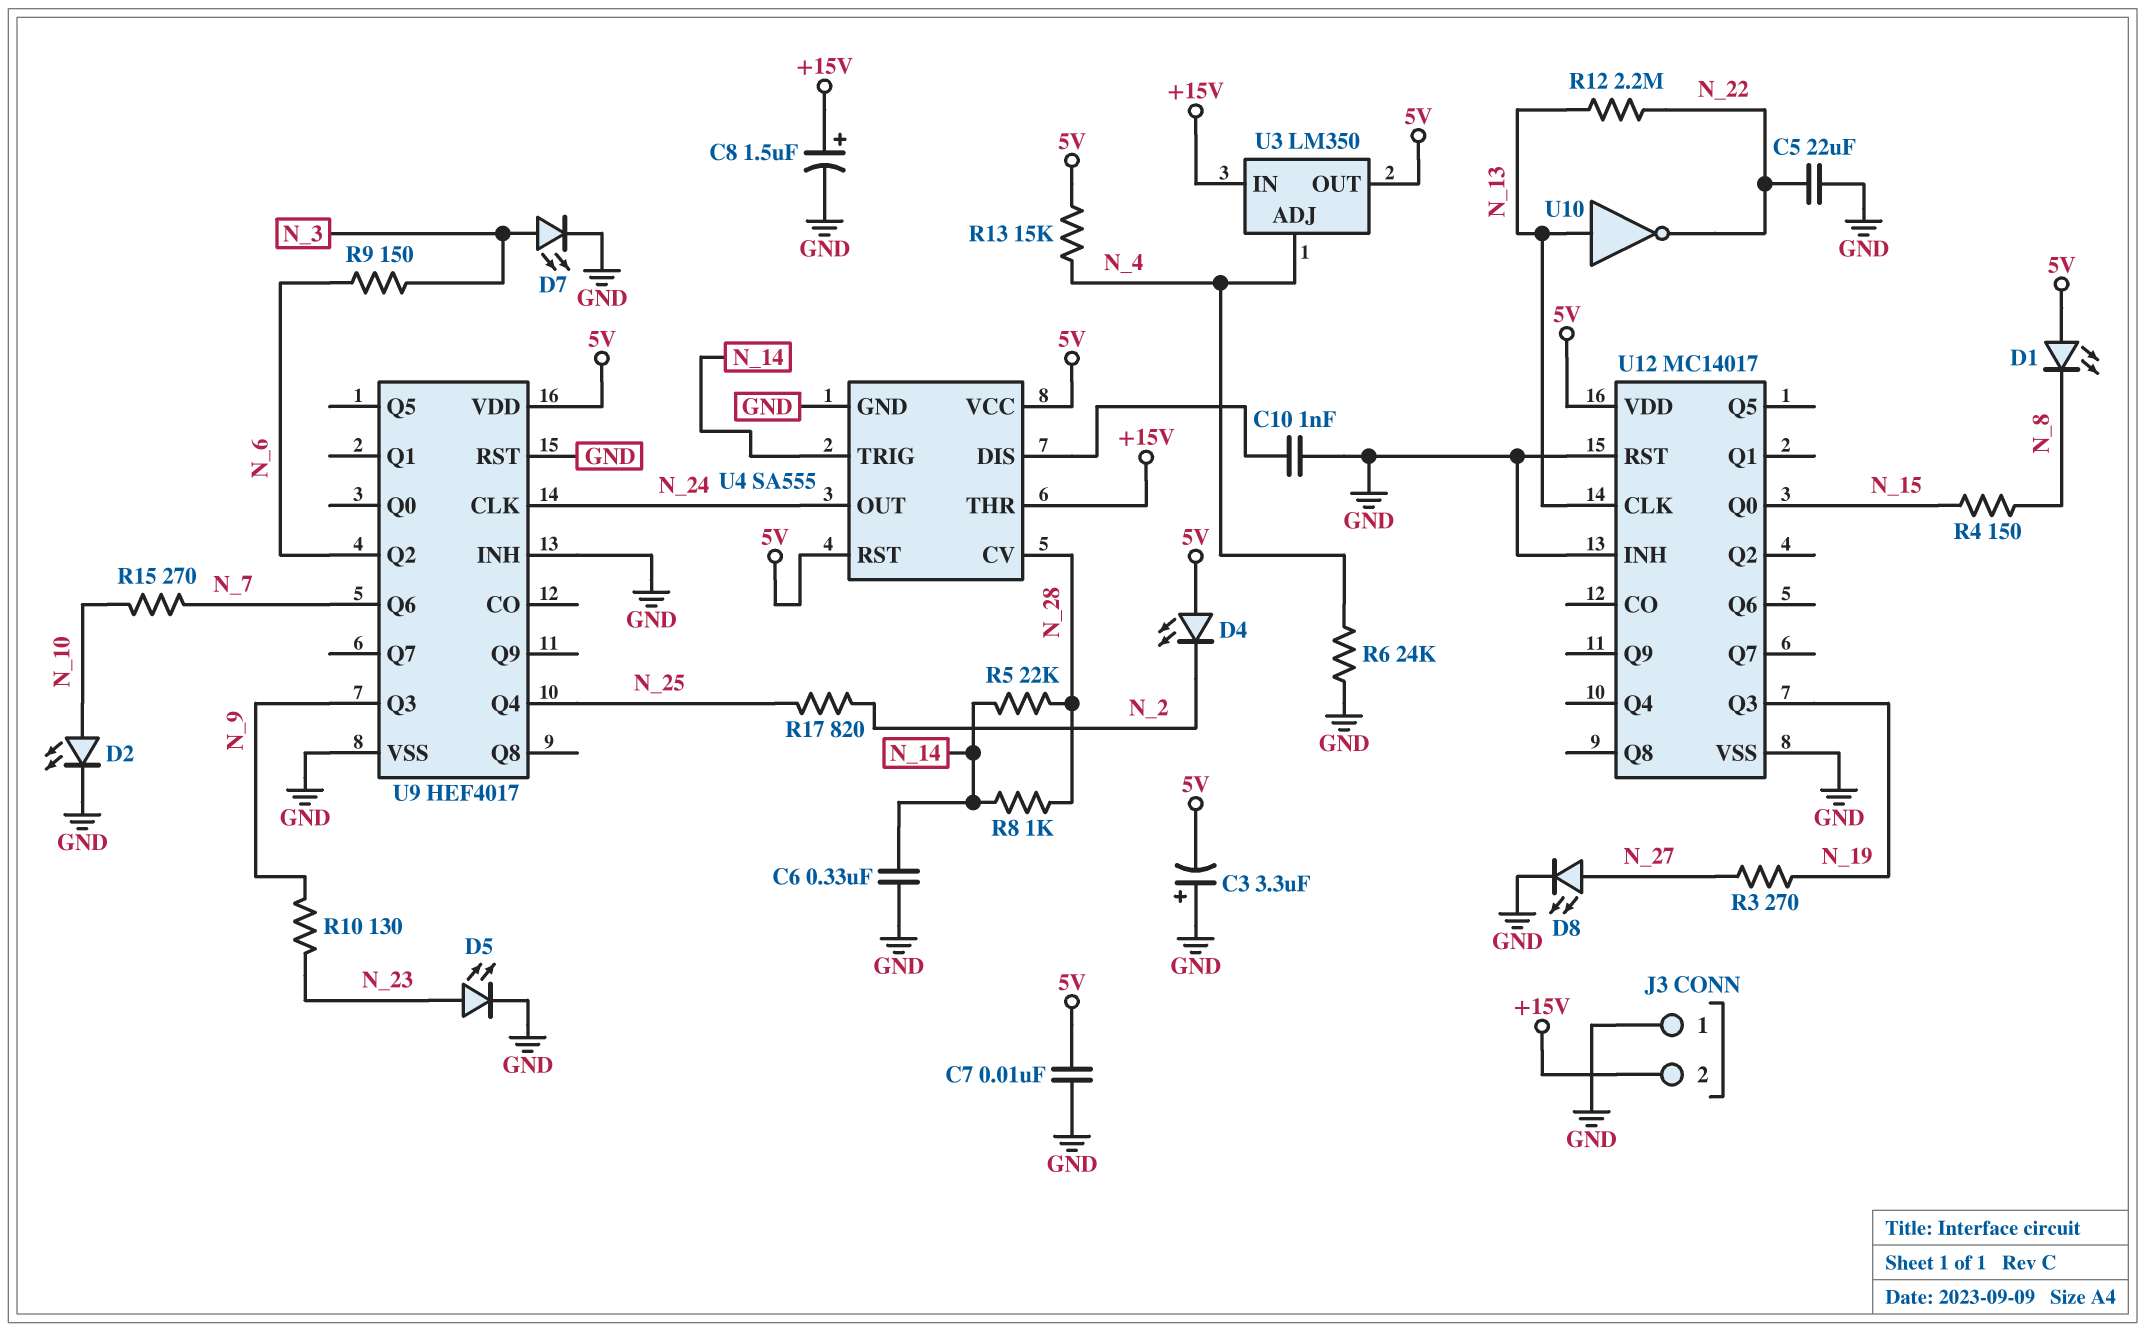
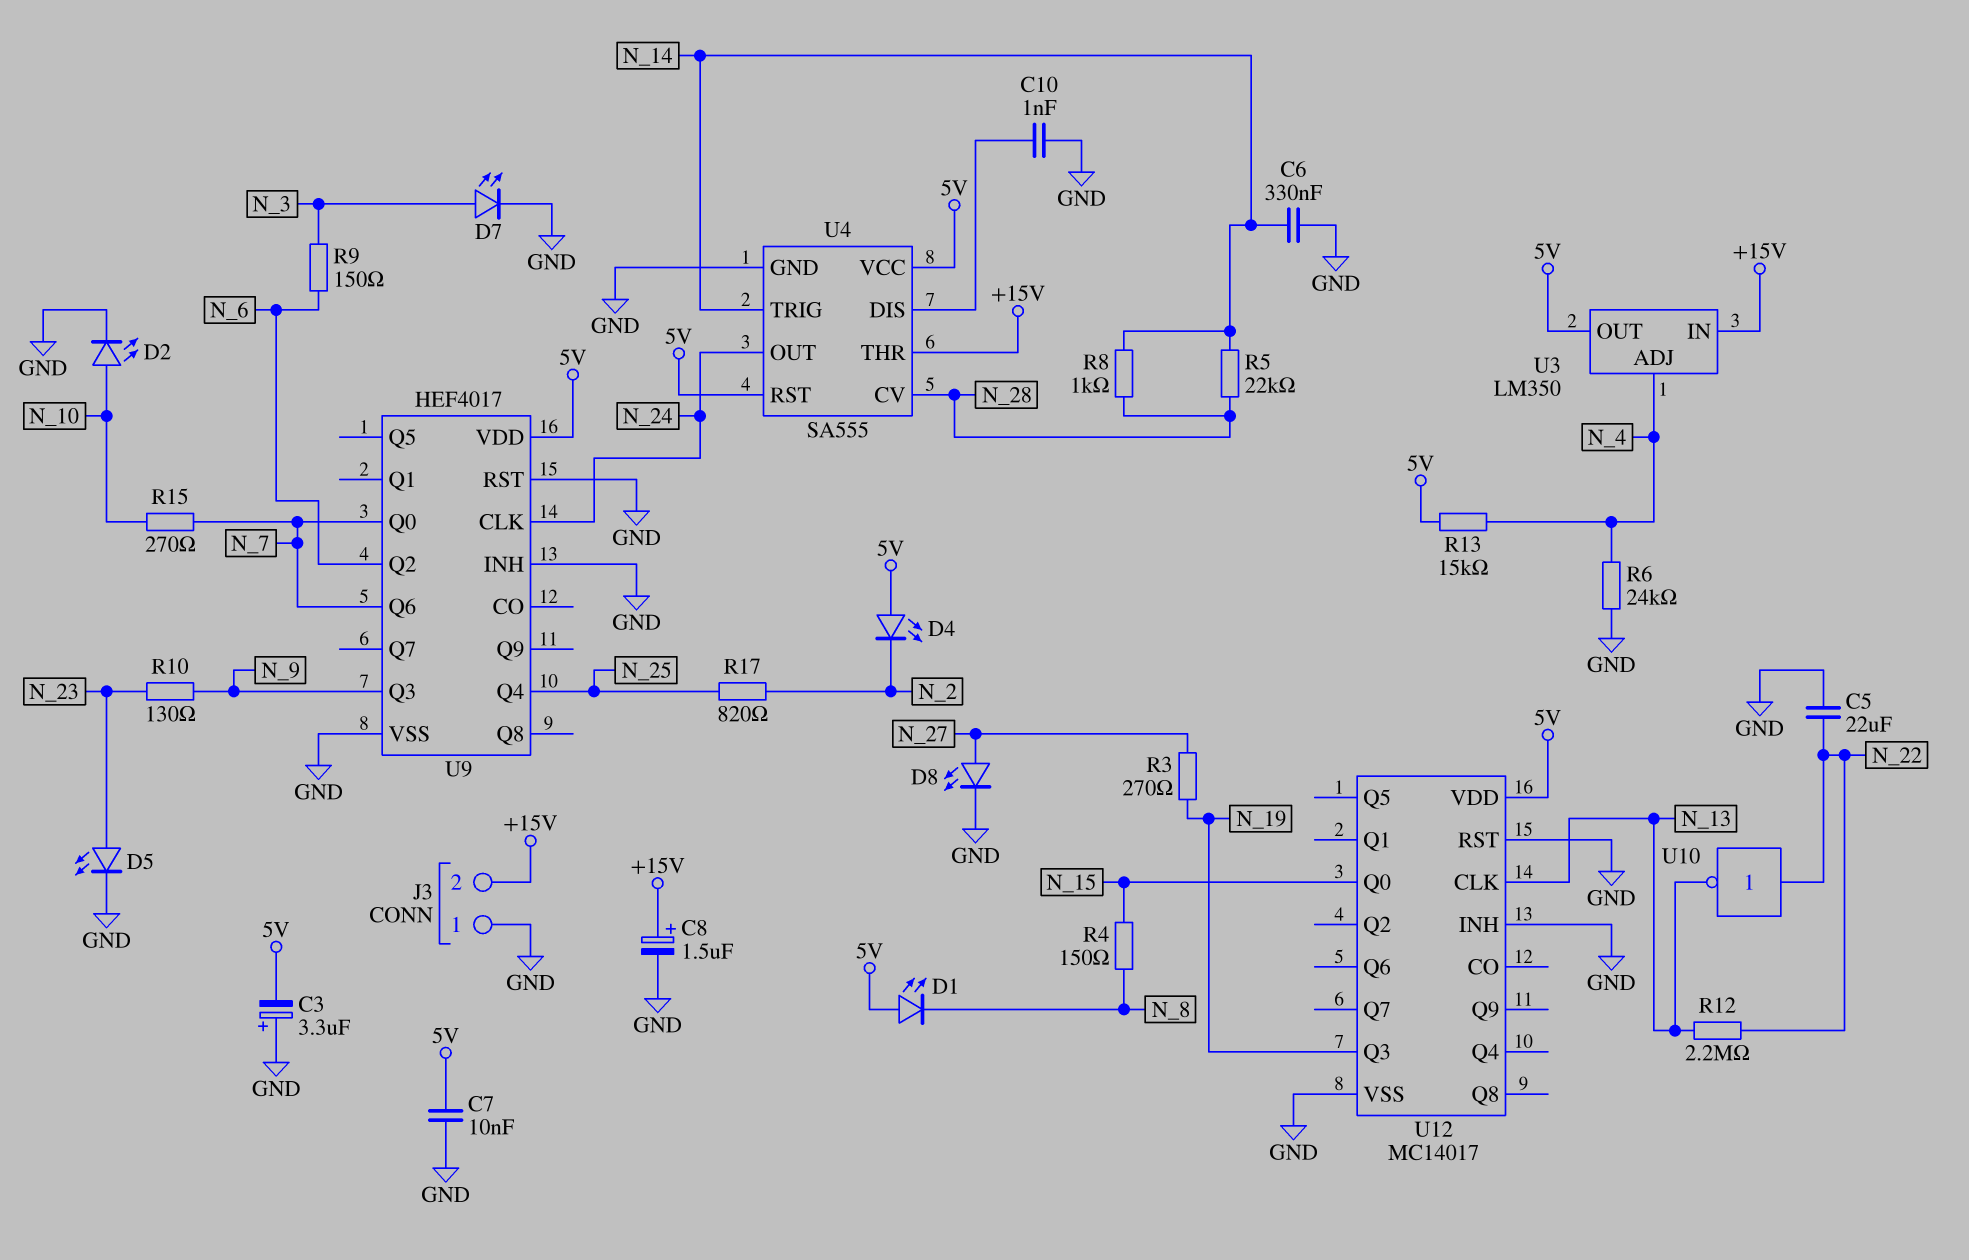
U9 pin Q0: none -> N_7
U10: NOT (in N_13, out N_22) -> NOT (in N_22, out N_13)

